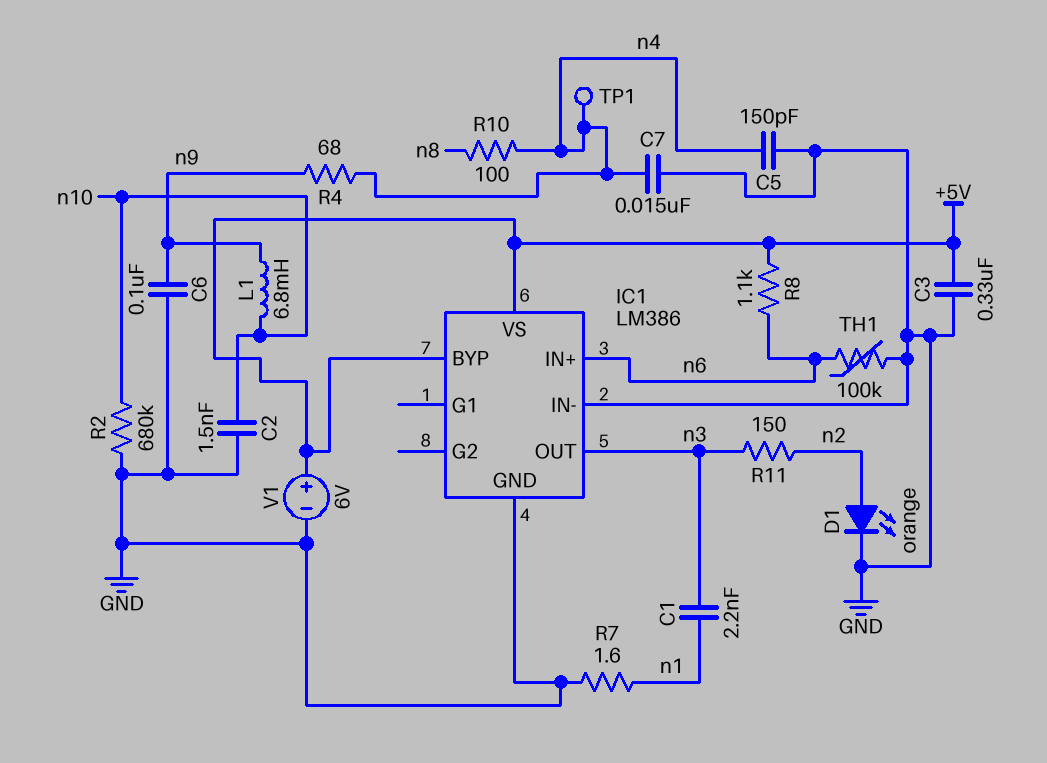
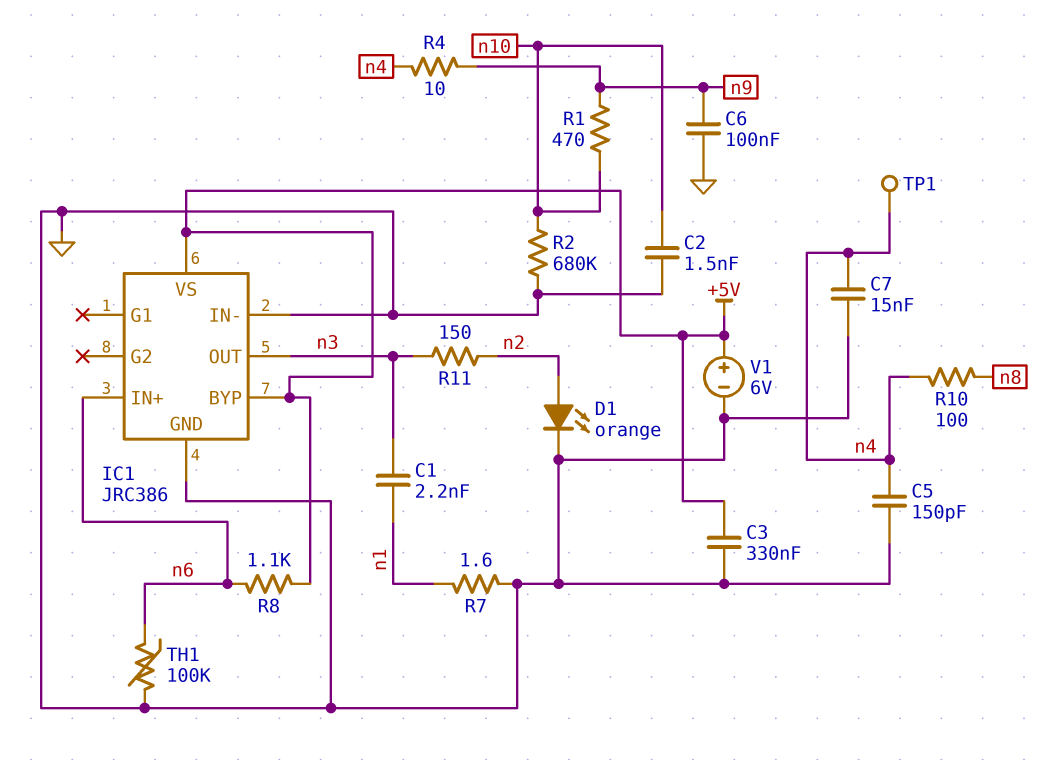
IC1: LM386 -> JRC386
L1: 6.8mH (n9, n10) -> none
R1: none -> 470 (n9, n10)
R4: 68 (n4, n9) -> 10 (n4, n9)

